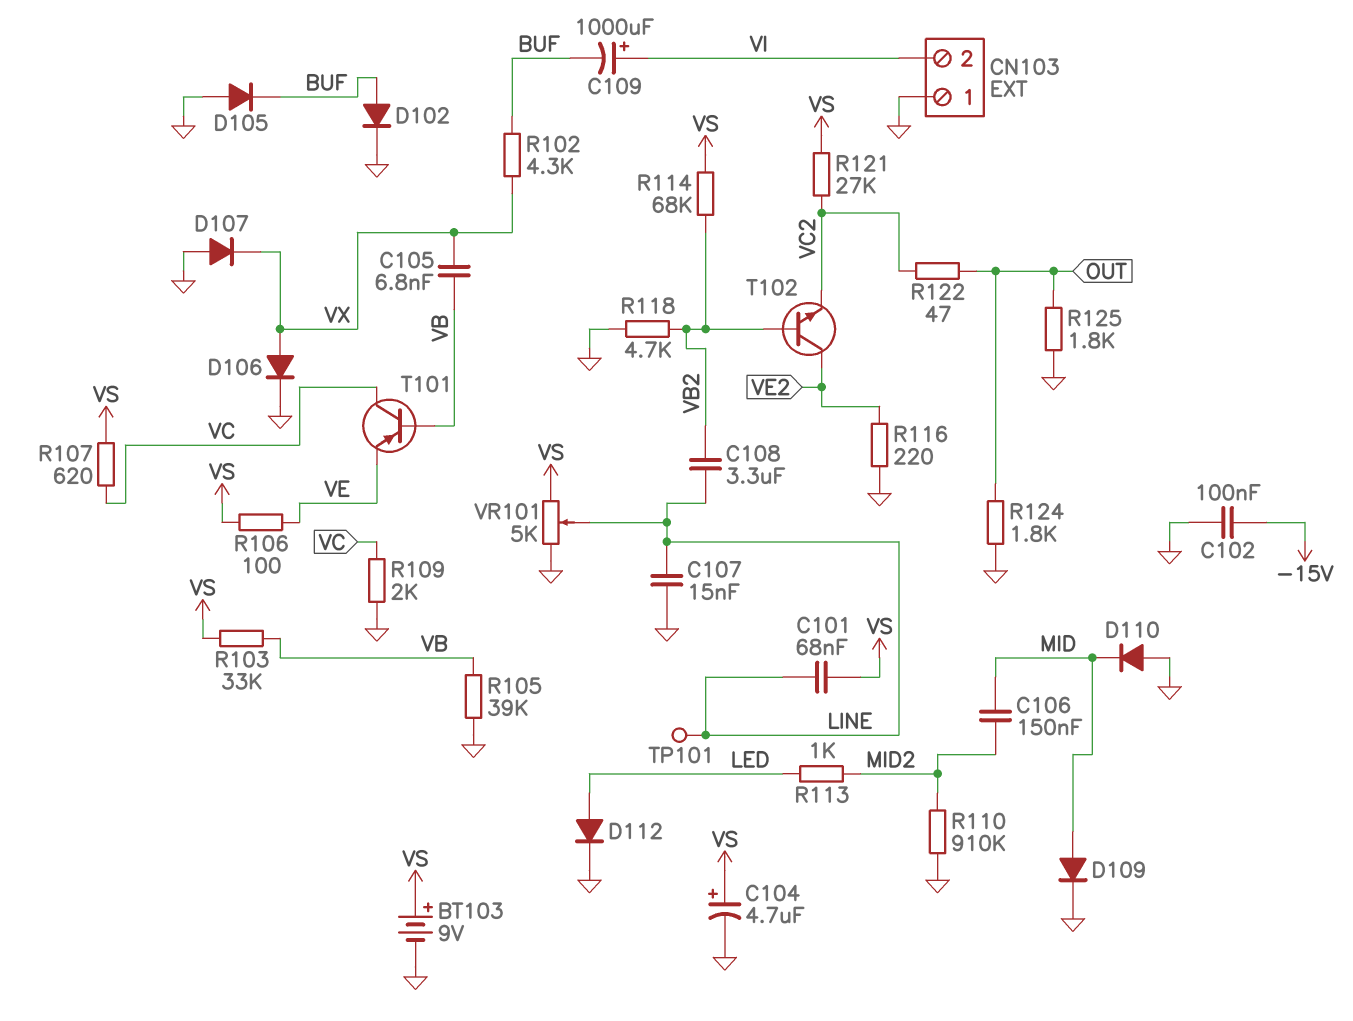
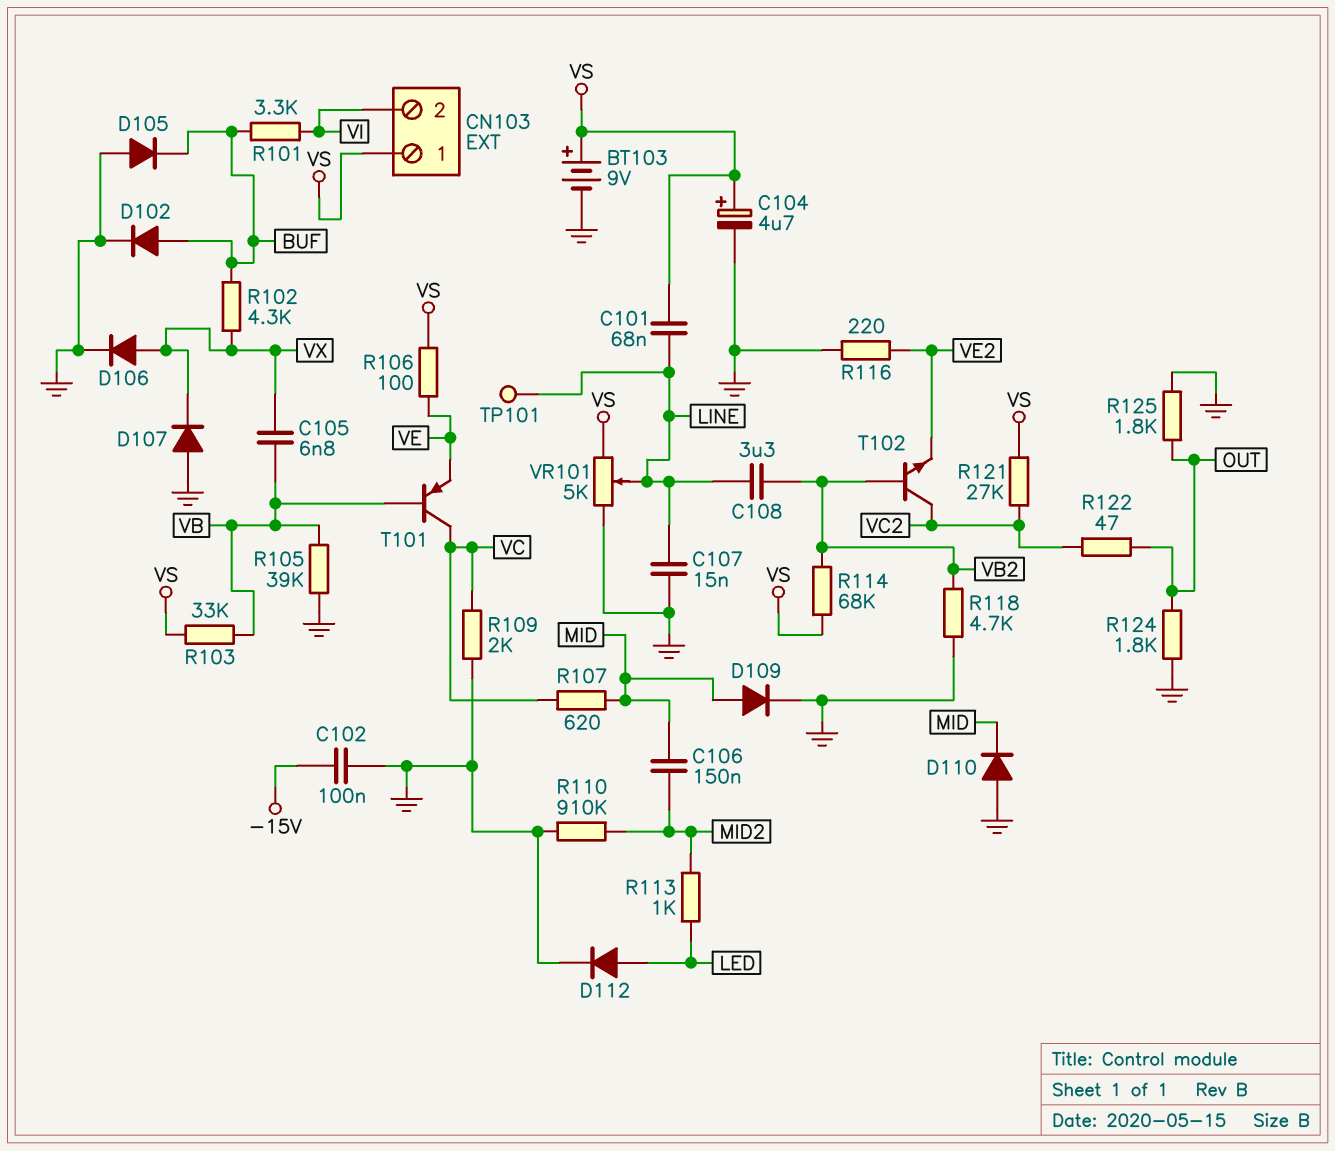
C109: 1000uF (plus VI, minus BUF) -> none
CN103 pin 1: GND -> VS
R101: none -> 3.3k (BUF, VI)
R107: 620 (VC, VS) -> 620 (MID, VC)
T102: NPN (B VB2, C VE2, E VC2) -> NPN (B VB2, C VC2, E VE2)

